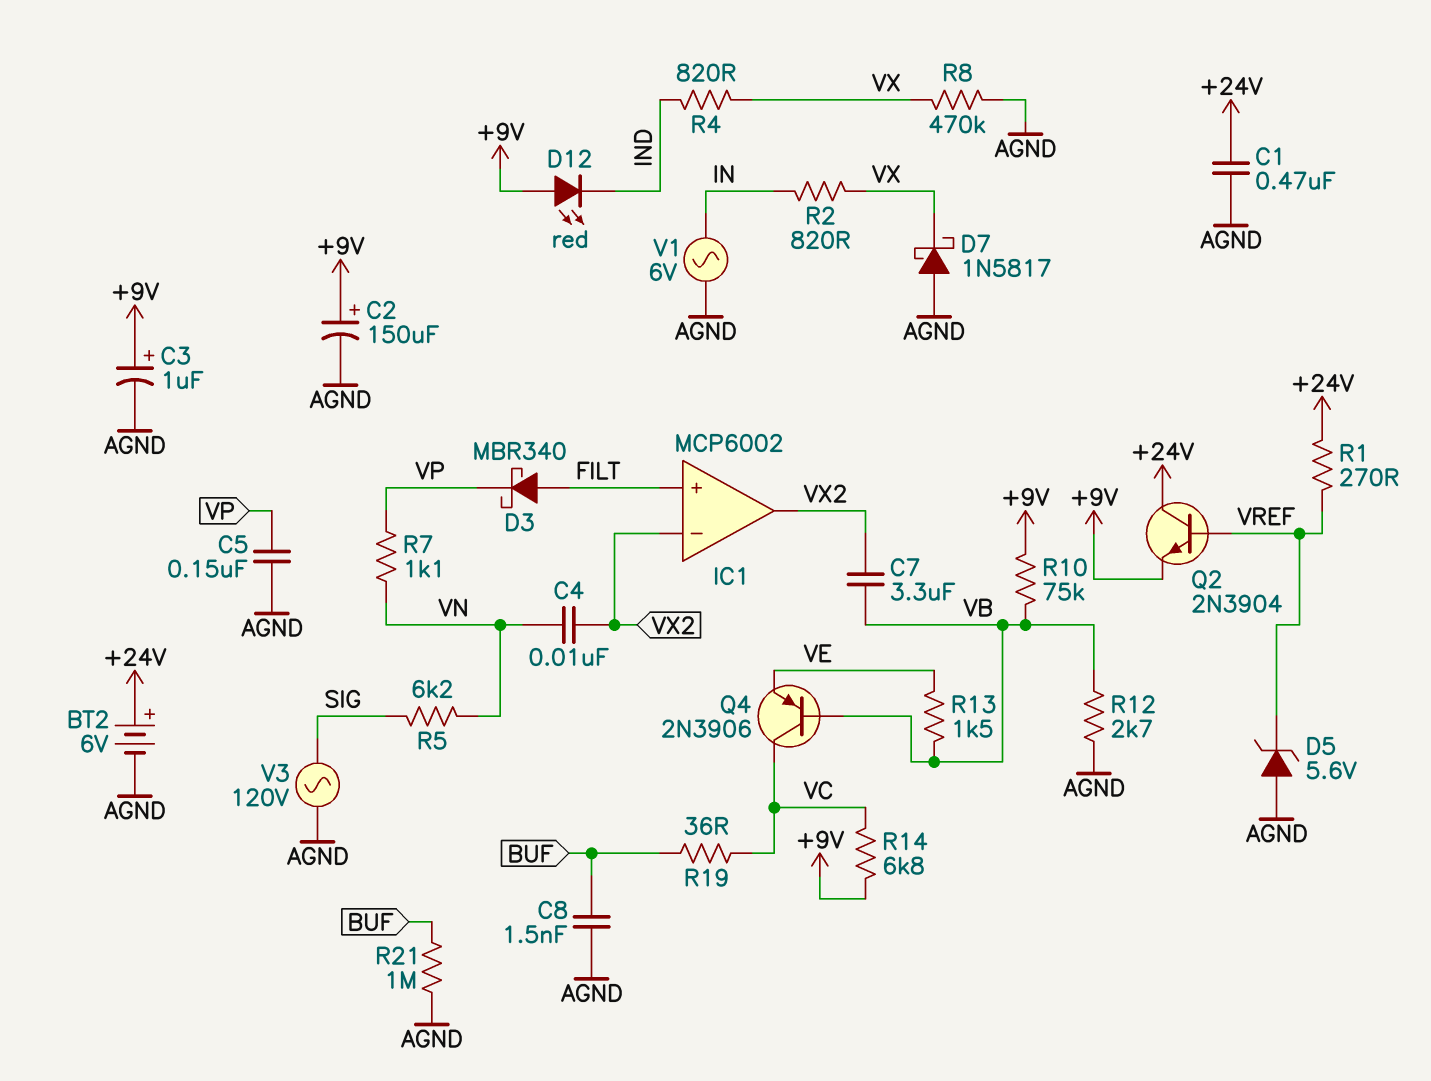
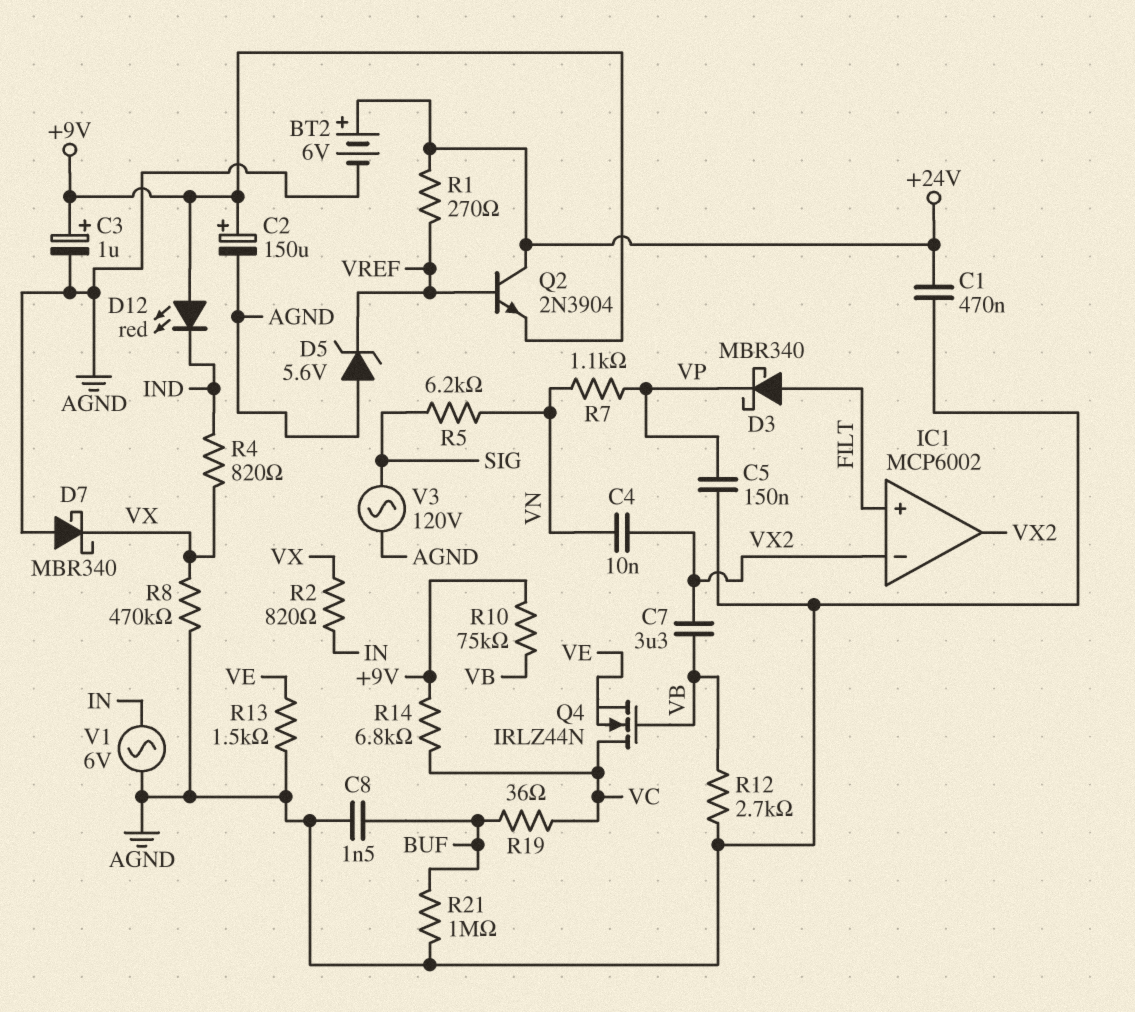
D7: schottky 1N5817 (A AGND, K VX) -> schottky MBR340 (A AGND, K VX)
Q4: PNP 2N3906 (B VB, C VC, E VE) -> NMOS IRLZ44N (G VB, D VC, S VE)
R13: 1.5k (VB, VE) -> 1.5k (AGND, VE)

